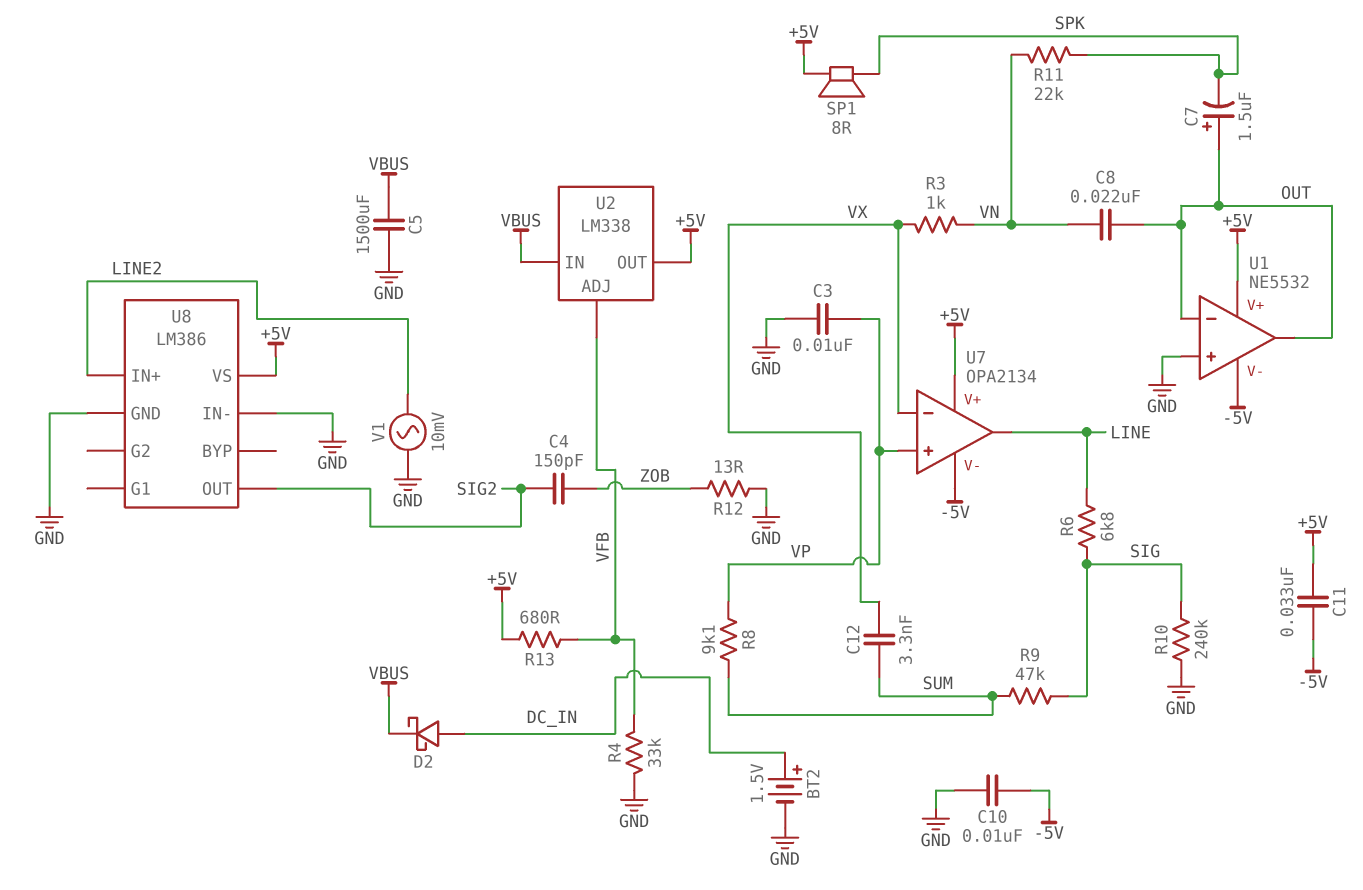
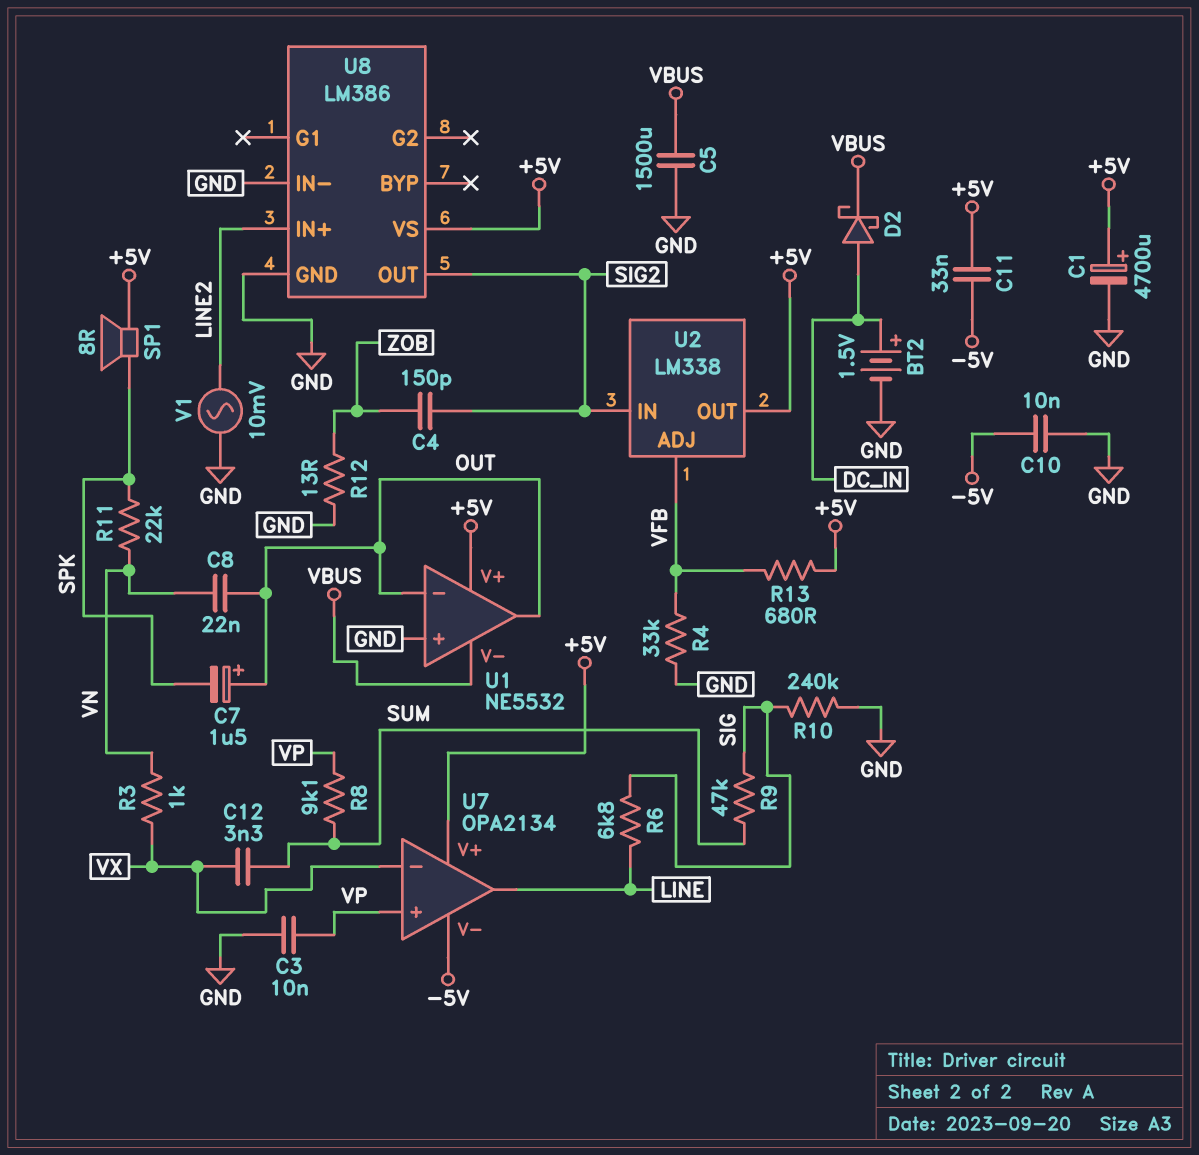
C1: none -> 4700uF (plus +5V, minus GND)
U1 pin V-: -5V -> VBUS
U2 pin IN: VBUS -> SIG2

